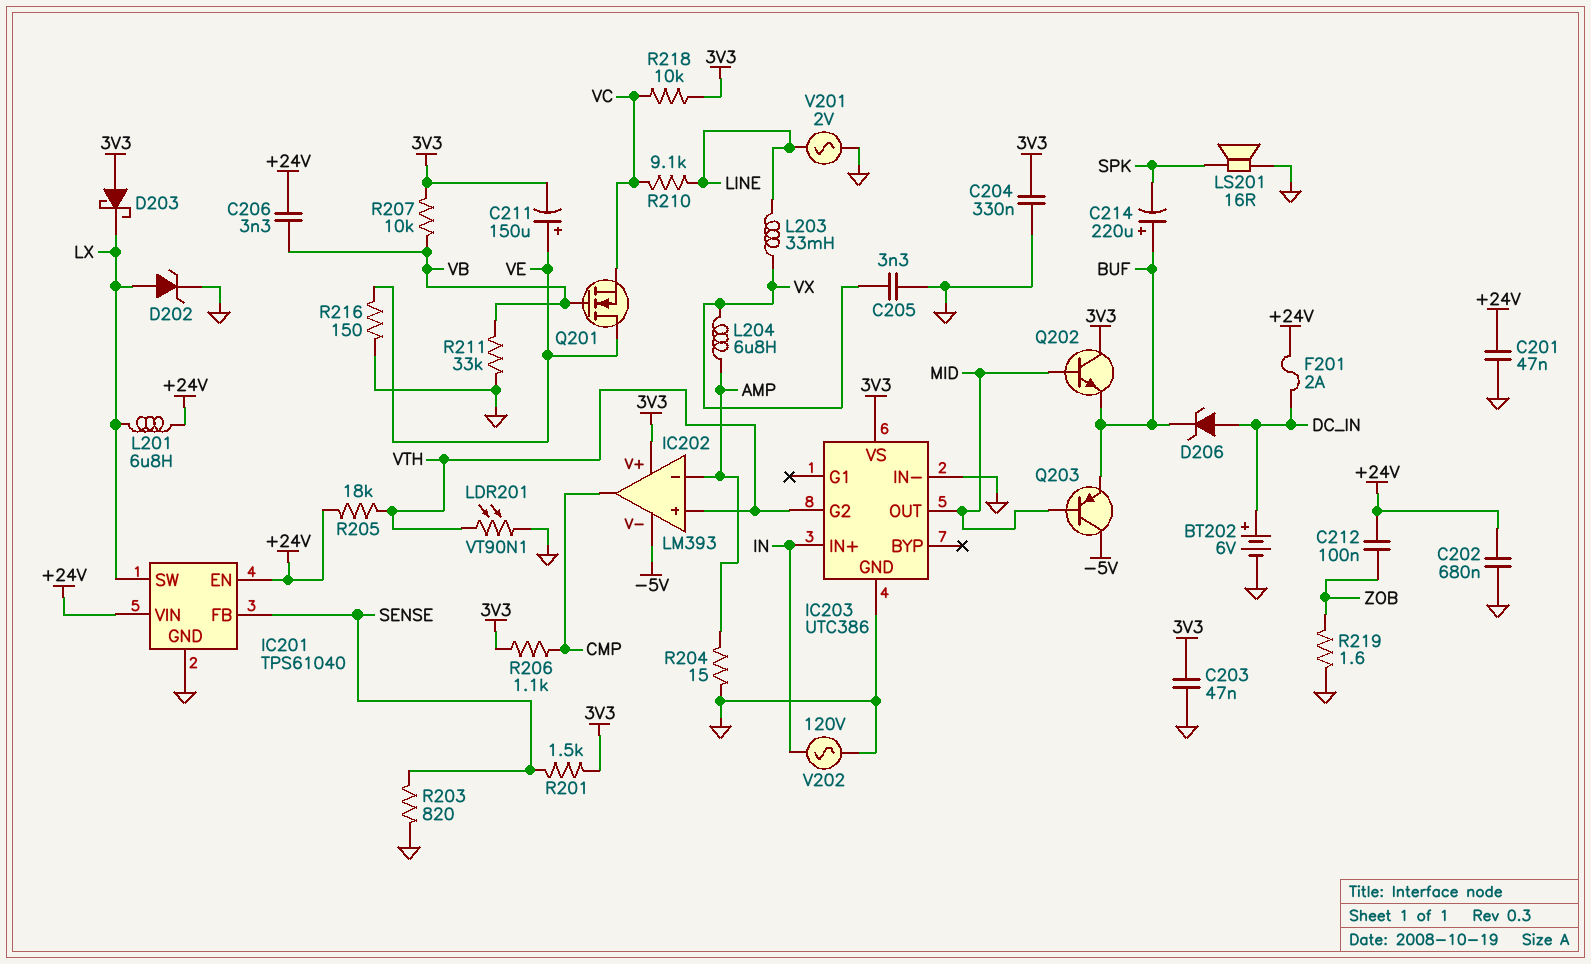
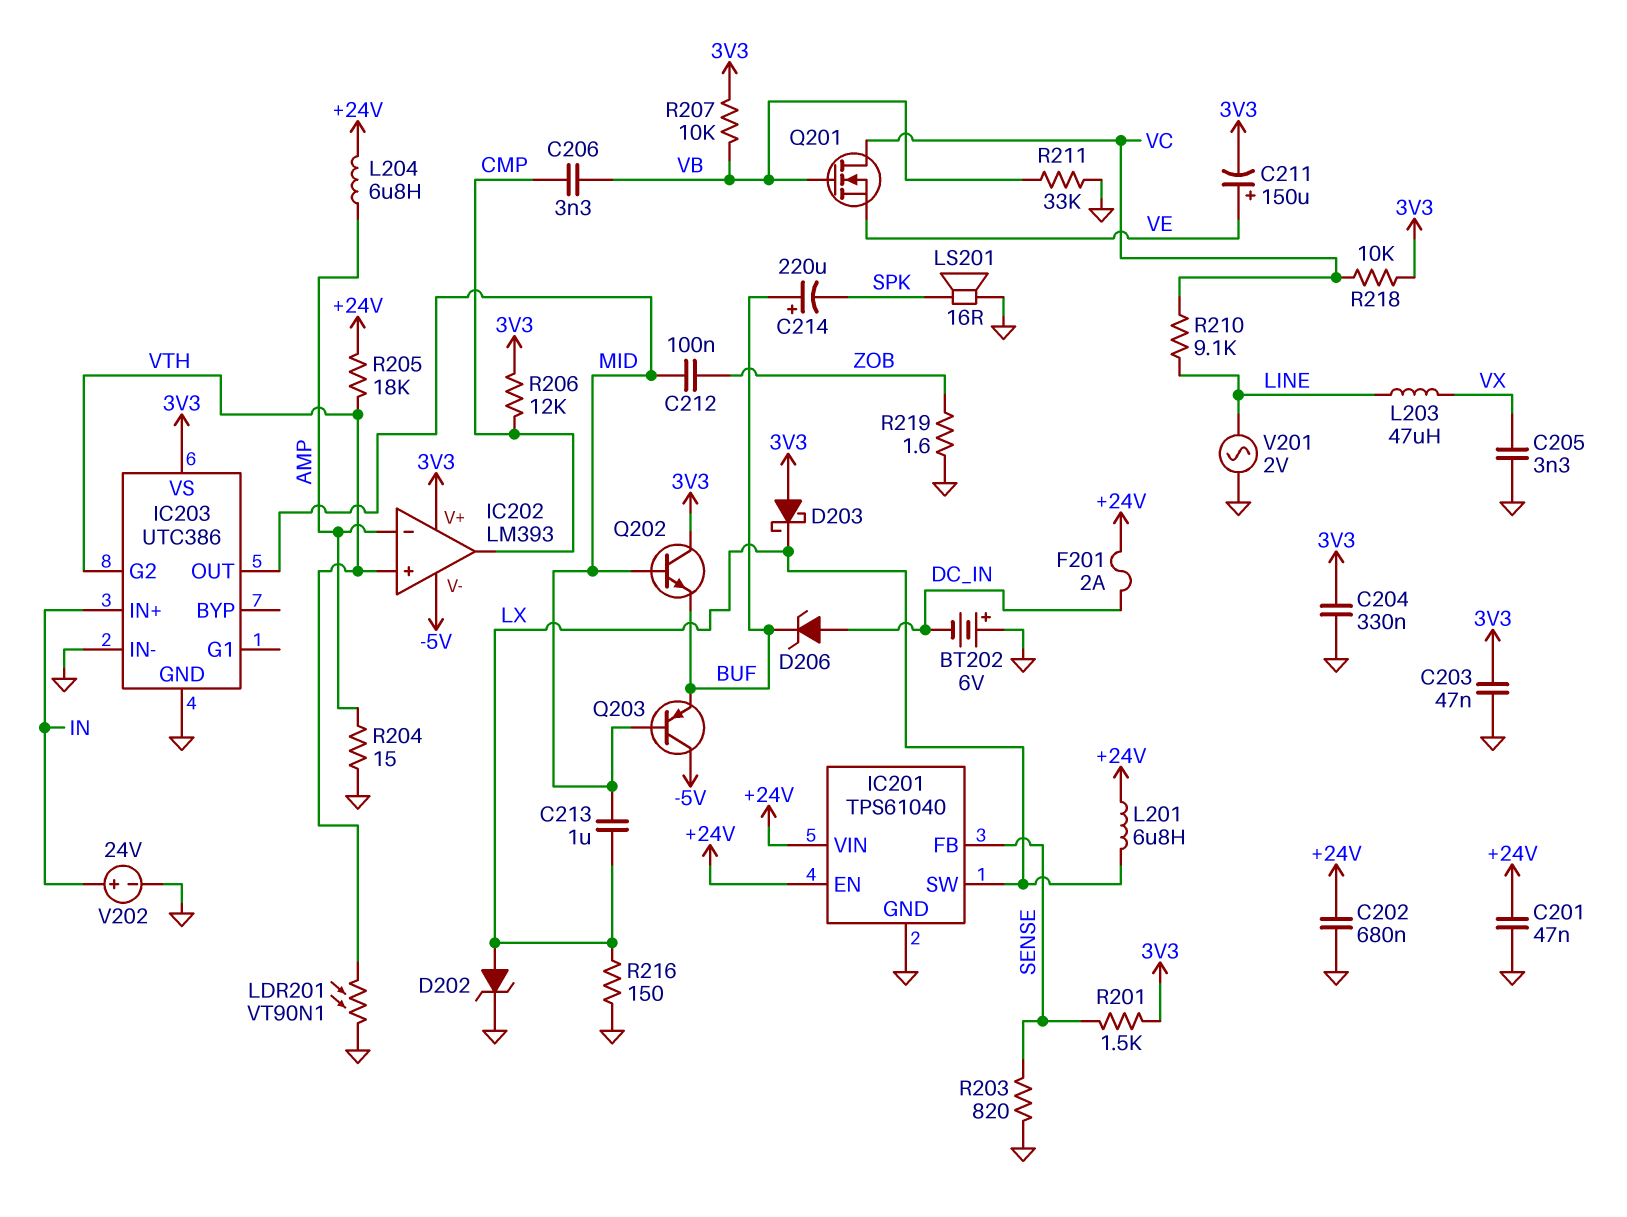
BT202: 6V (plus DC_IN, minus GND) -> 6V (plus GND, minus DC_IN)
C206: 3.3nF (+24V, VB) -> 3.3nF (CMP, VB)
C212: 100nF (+24V, ZOB) -> 100nF (MID, ZOB)
C213: none -> 1uF (LX, MID)
L203: 33mH (LINE, VX) -> 47uH (LINE, VX)
L204: 6.8uH (AMP, VX) -> 6.8uH (+24V, AMP)
Q201: NMOS (G VB, D VE, S VC) -> NMOS (G VB, D VC, S VE)
R206: 1.1k (3V3, CMP) -> 12k (3V3, CMP)
R216: 150 (GND, VE) -> 150 (GND, LX)
V202: AC 120V (GND, IN) -> 24V (plus IN, minus GND)

